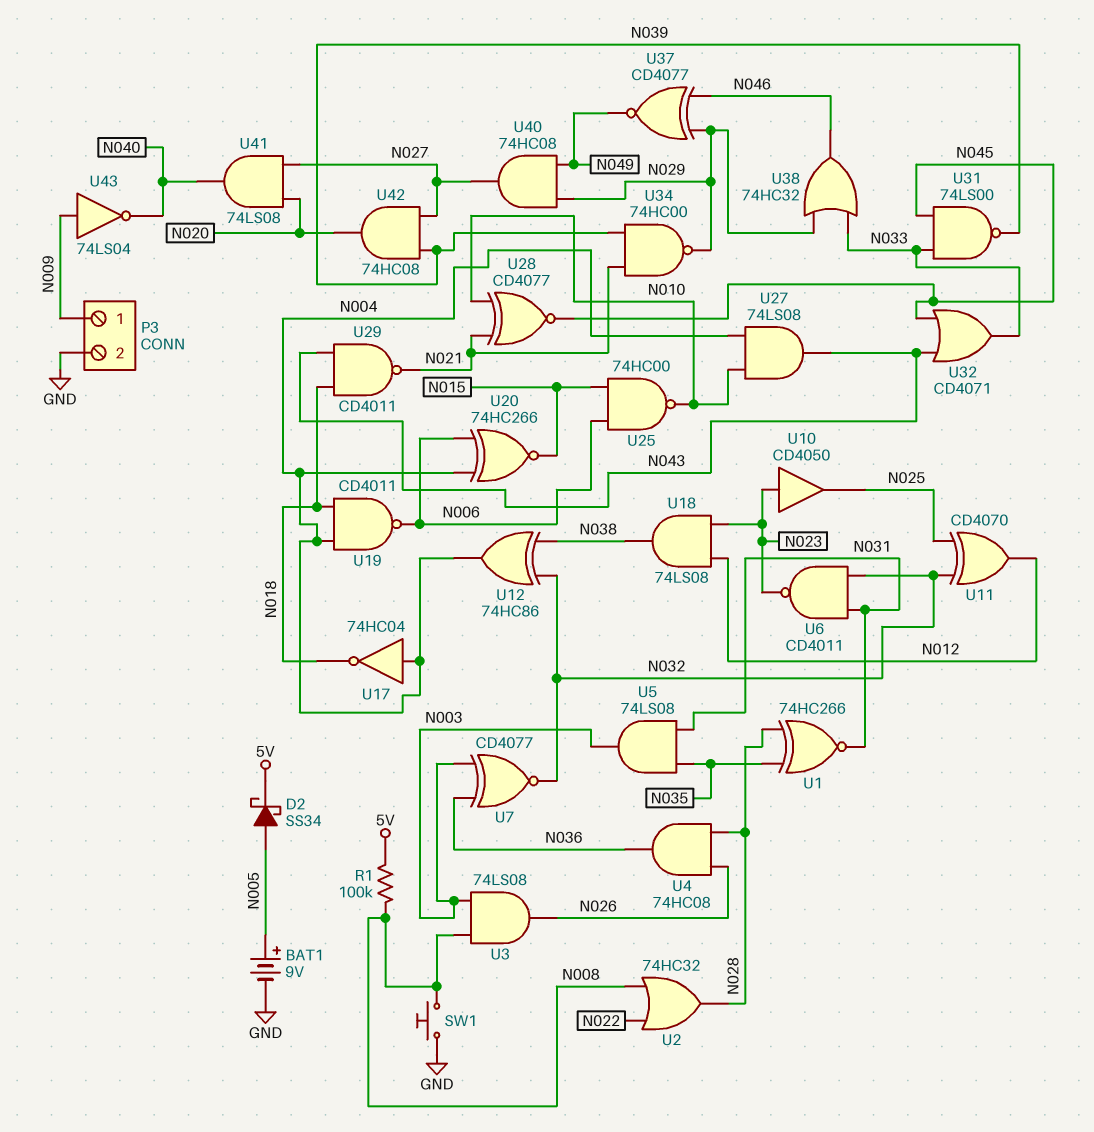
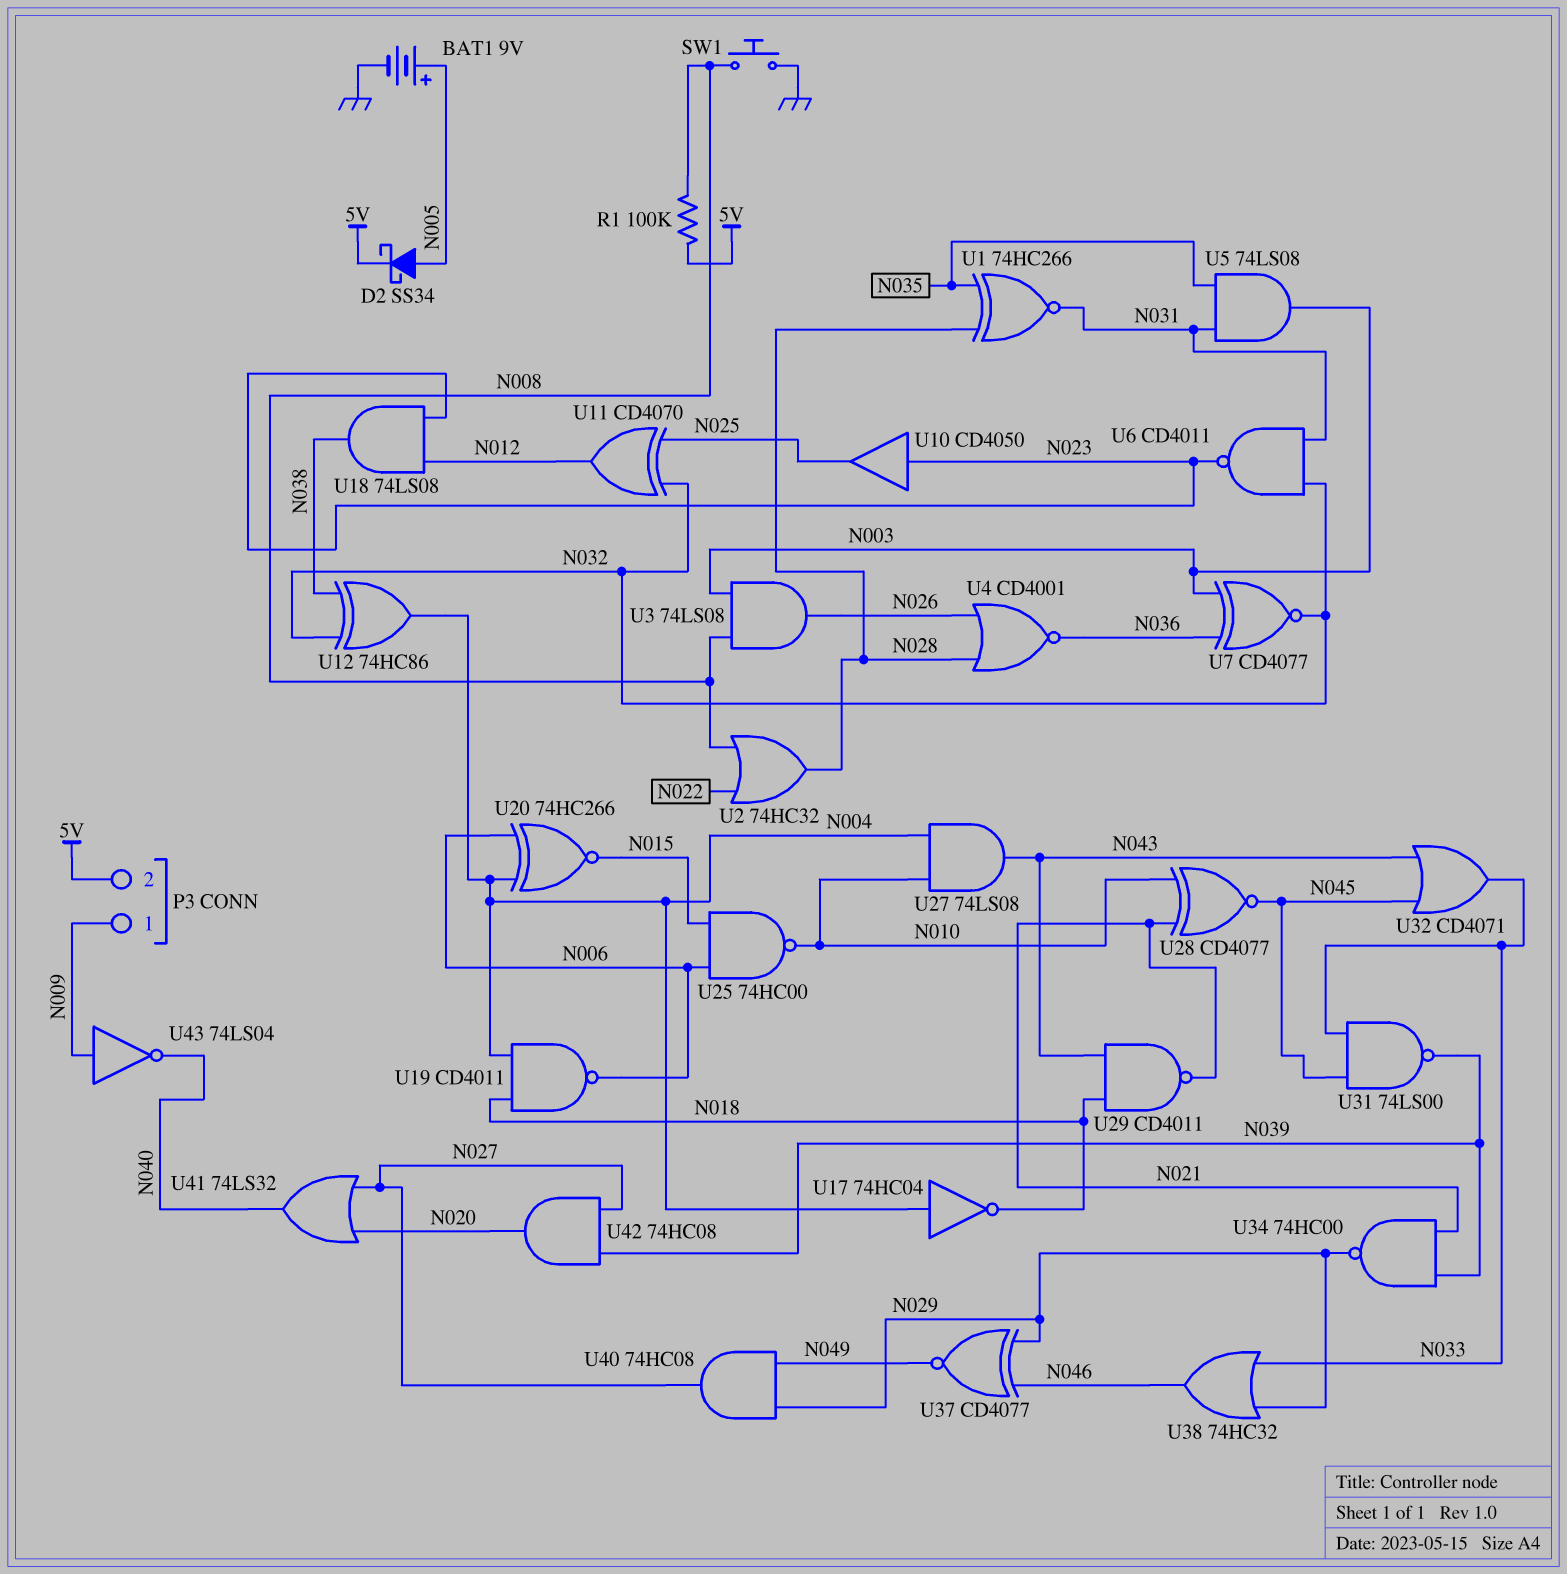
P3 pin 2: GND -> 5V
U4: AND 74HC08 (in N026, in N028, out N036) -> NOR CD4001 (in N026, in N028, out N036)
U41: AND 74LS08 (in N020, in N027, out N040) -> OR 74LS32 (in N020, in N027, out N040)

